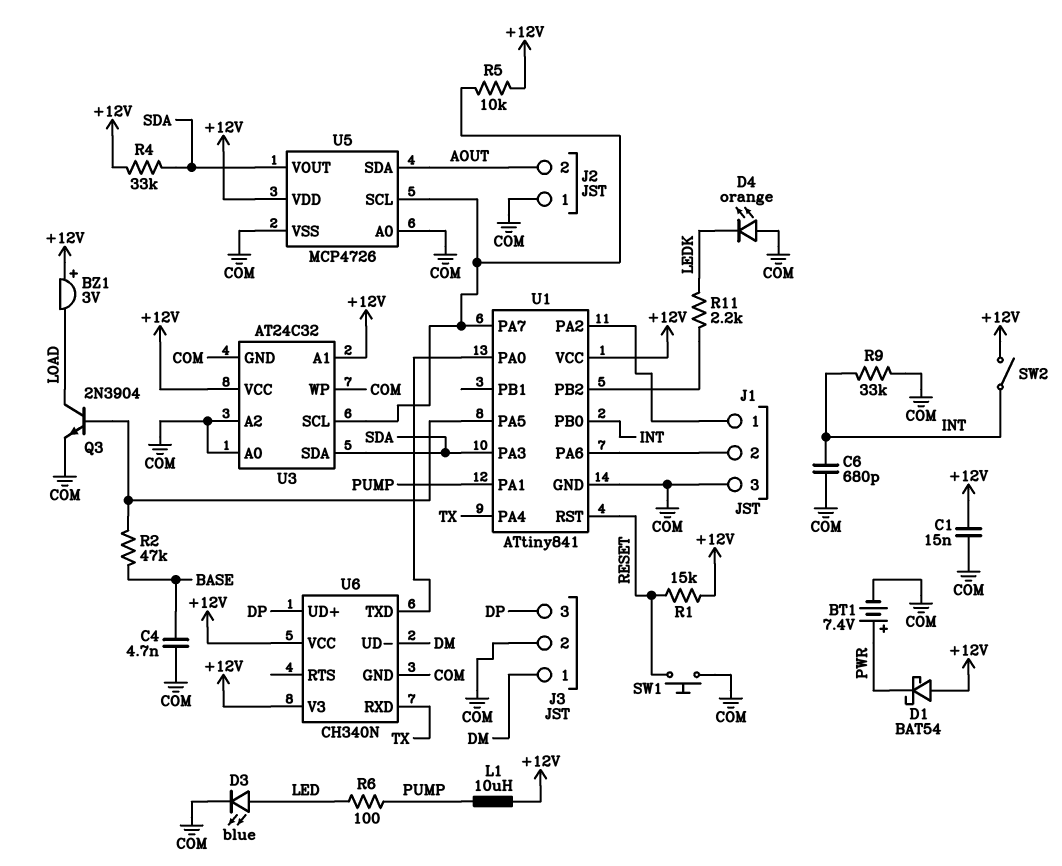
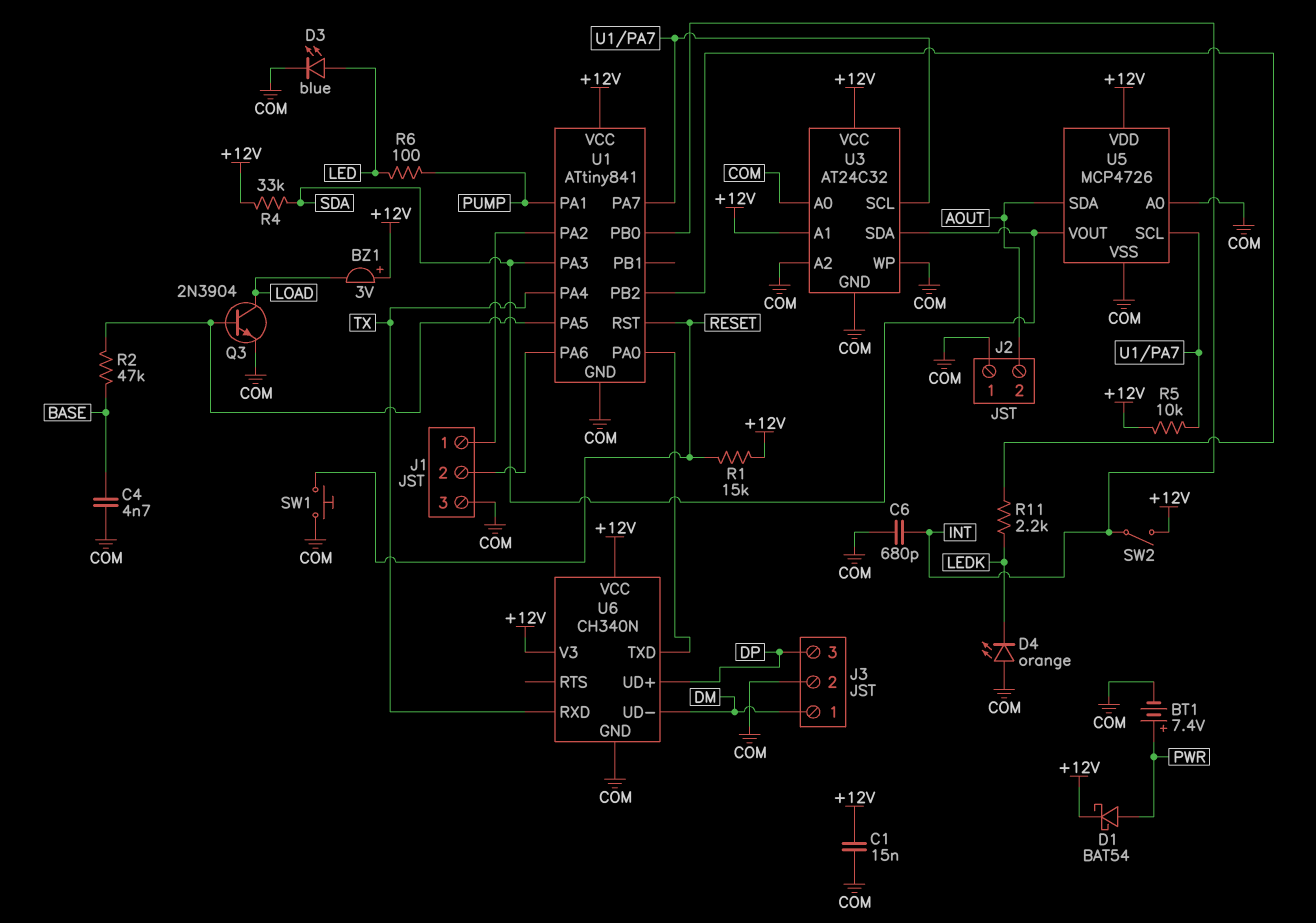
D1: schottky BAT54 (A +12V, K PWR) -> schottky BAT54 (A PWR, K +12V)
L1: 10uH (+12V, PUMP) -> none
R9: 33k (COM, INT) -> none

